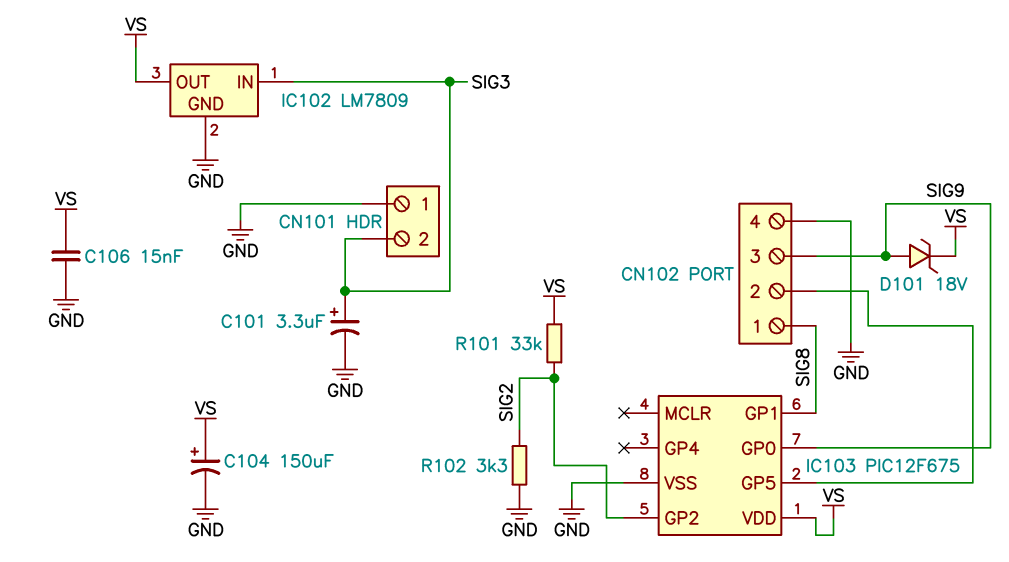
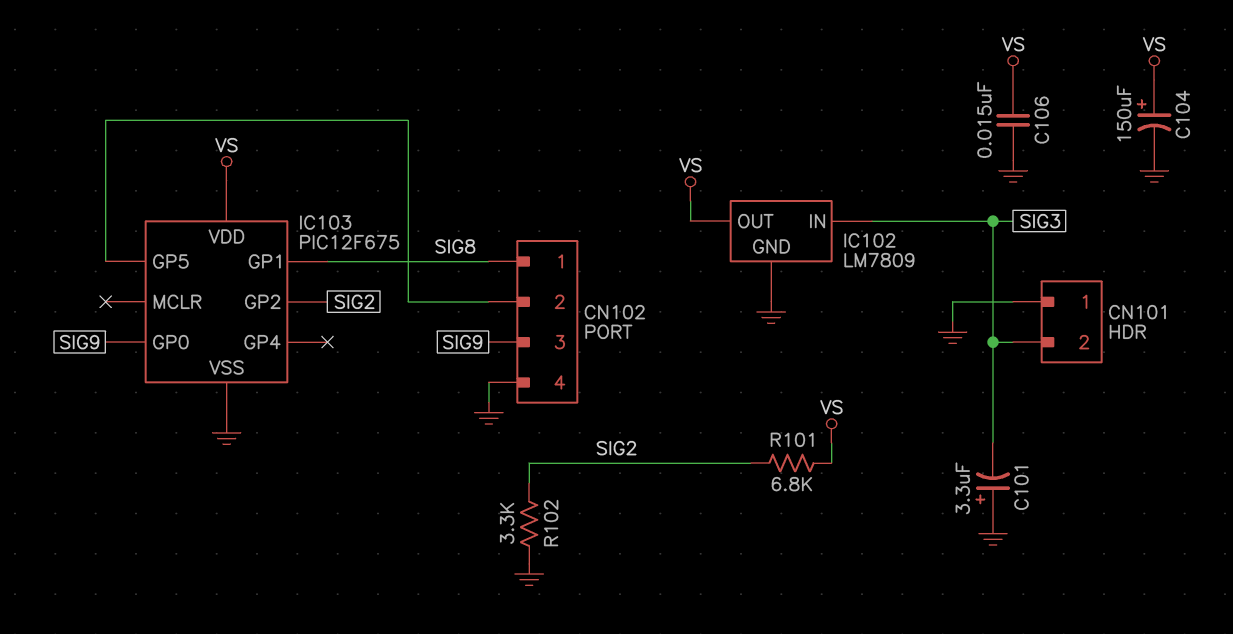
C101: 3.3uF (plus SIG3, minus GND) -> 3.3uF (plus GND, minus SIG3)
D101: zener 18V (A SIG9, K VS) -> none
R101: 33k (SIG2, VS) -> 6.8k (SIG2, VS)

